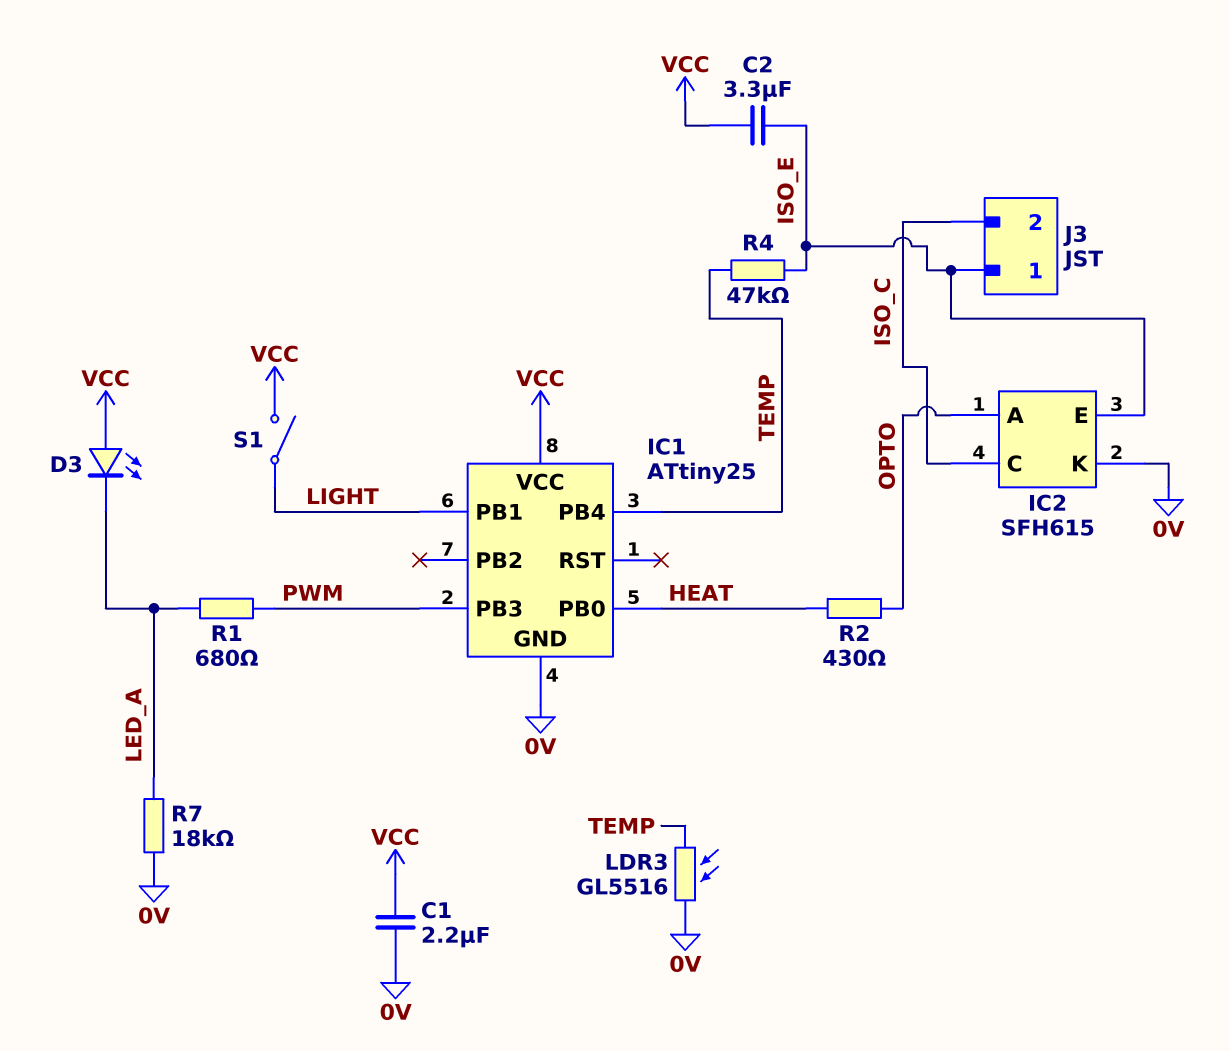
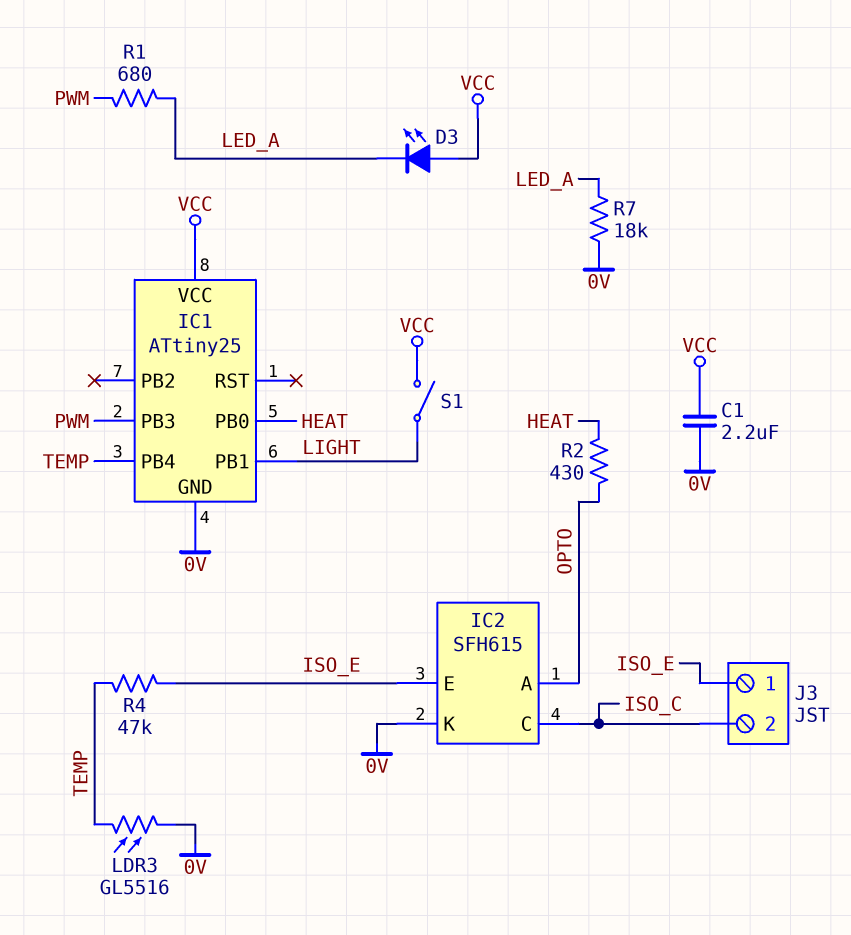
C2: 3.3uF (ISO_E, VCC) -> none

